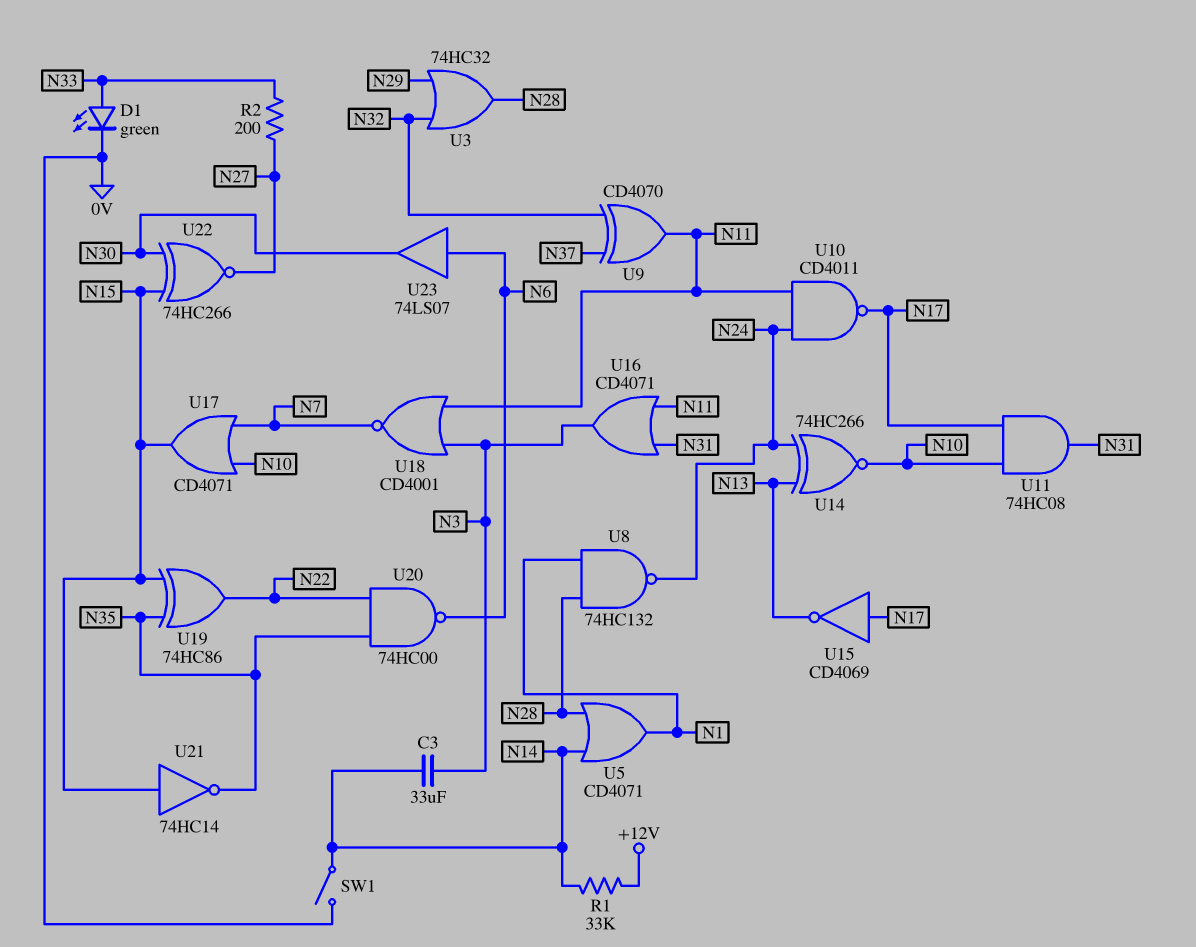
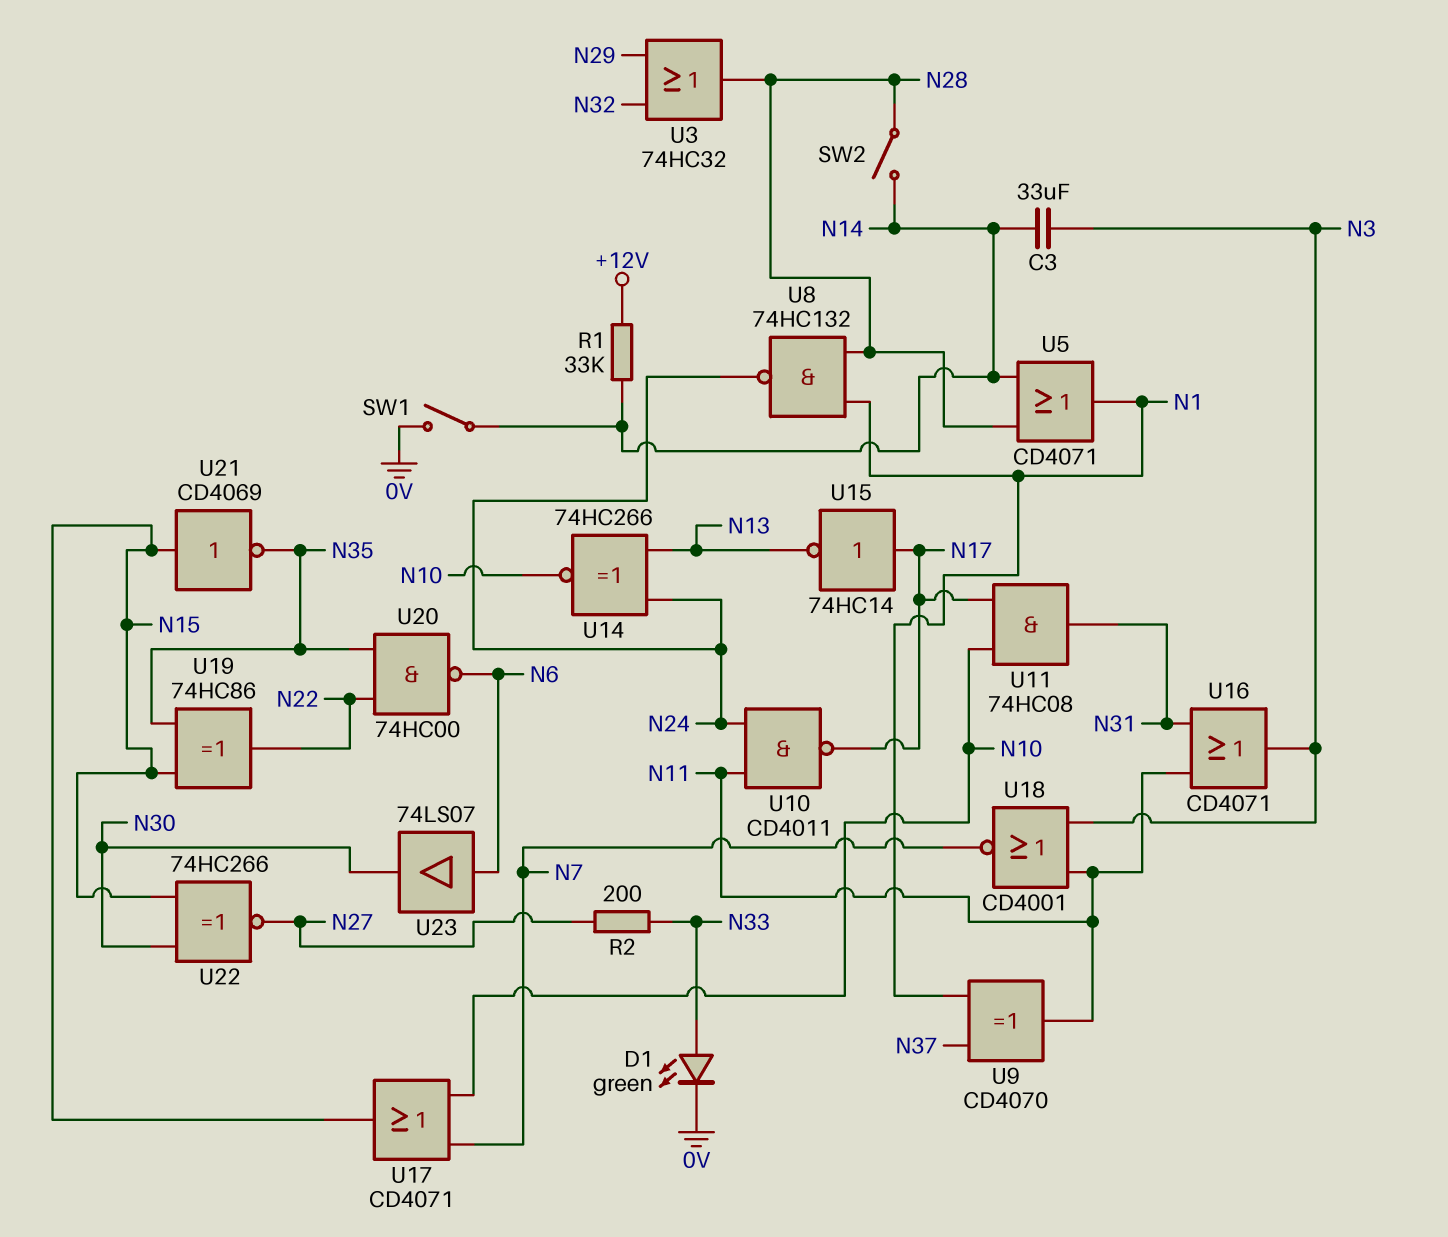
SW2: none -> switch (N14, N28)
U9: XOR CD4070 (in N32, in N37, out N11) -> XOR CD4070 (in N1, in N37, out N11)
U15: NOT CD4069 (in N17, out N13) -> NOT 74HC14 (in N17, out N13)
U21: NOT 74HC14 (in N15, out N35) -> NOT CD4069 (in N15, out N35)

